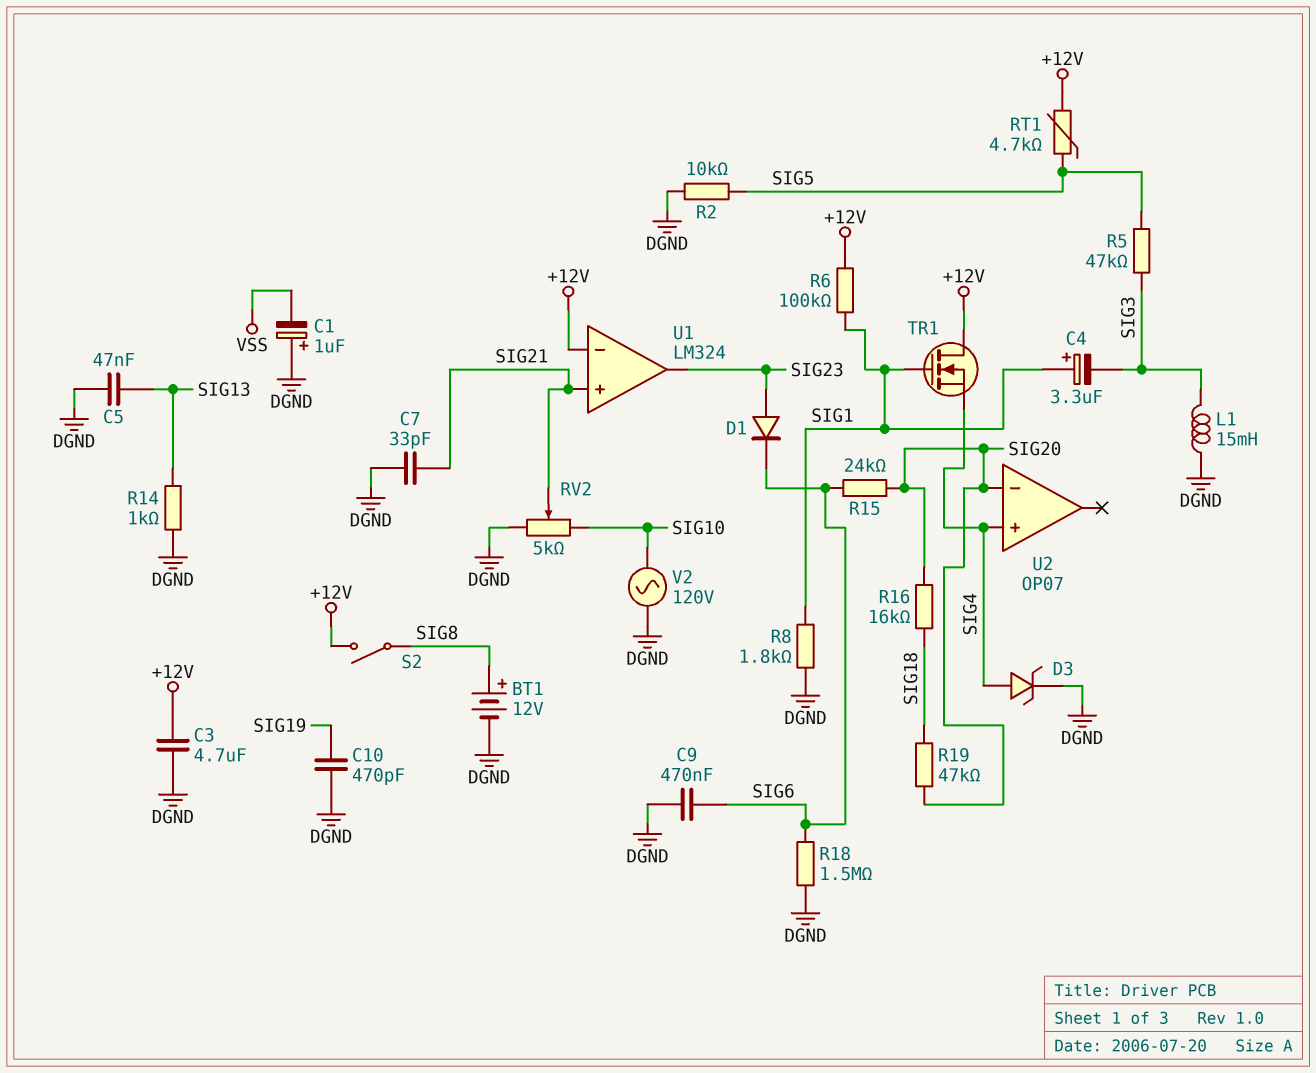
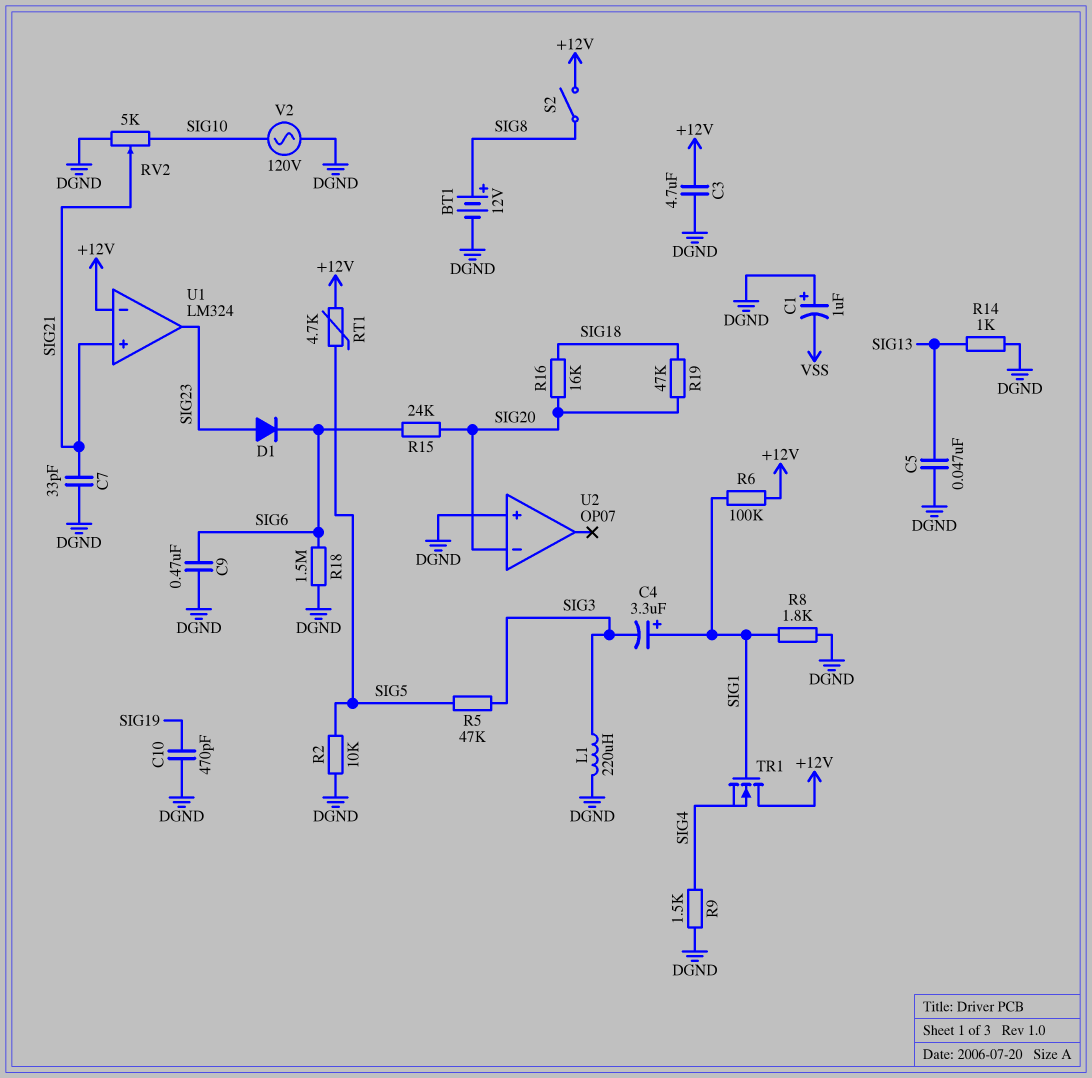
D3: zener (A SIG4, K DGND) -> none
L1: 15mH (DGND, SIG3) -> 220uH (DGND, SIG3)
R9: none -> 1.5k (DGND, SIG4)
U2 pin in+: SIG4 -> DGND

